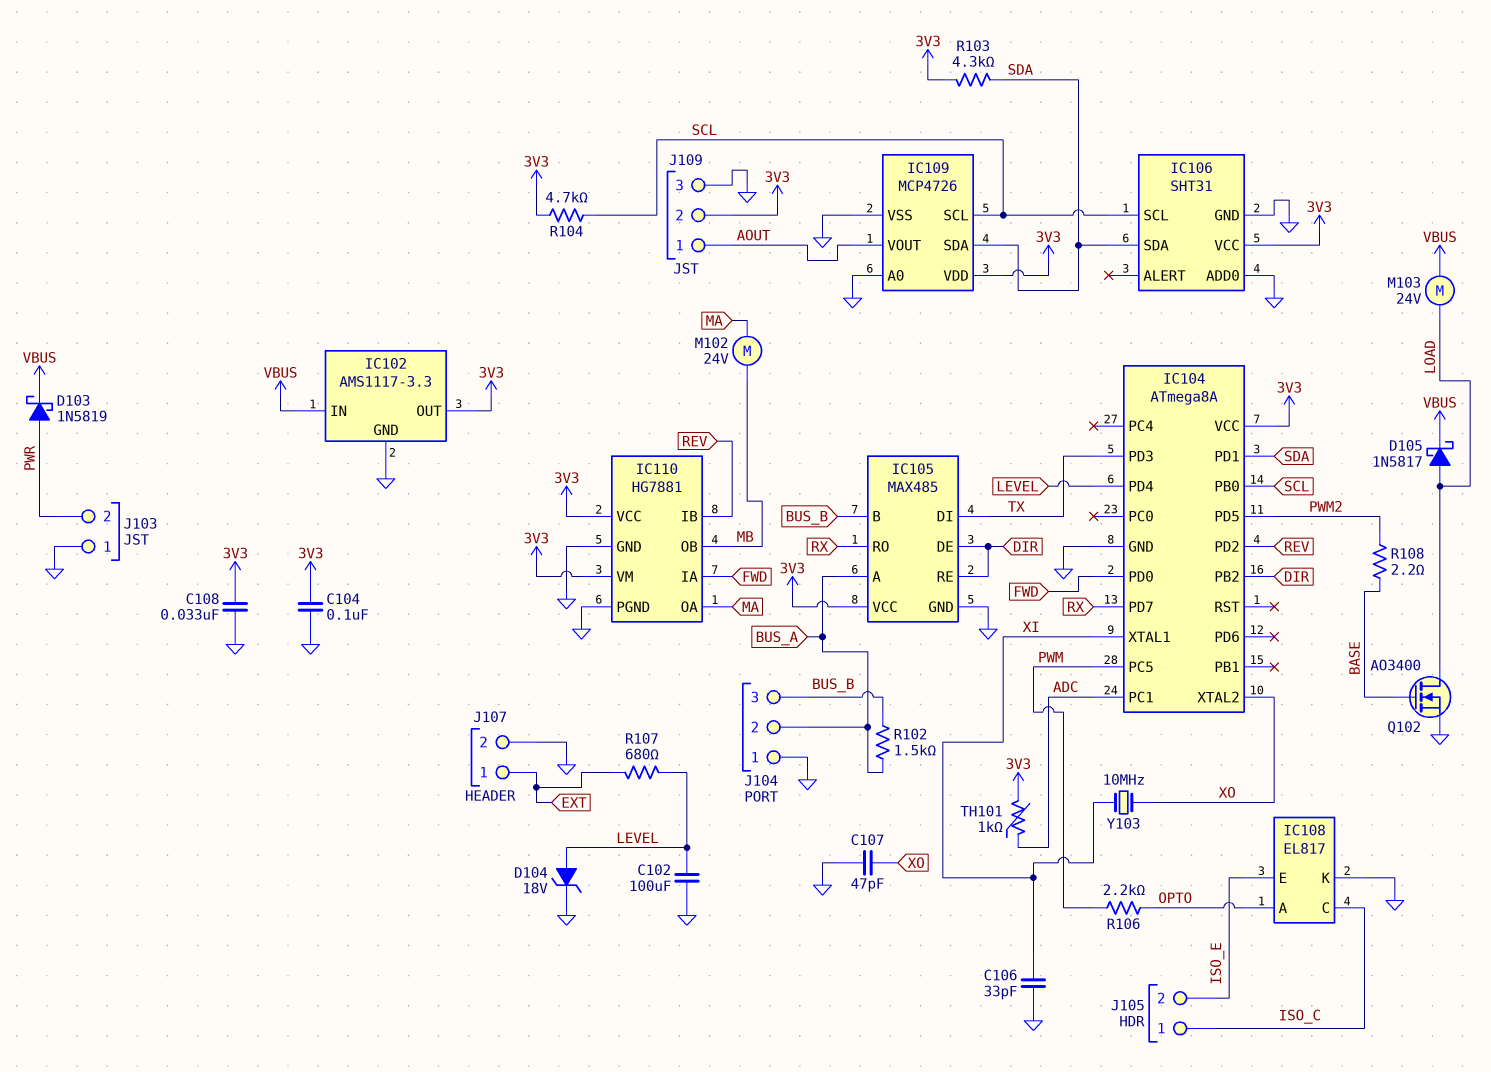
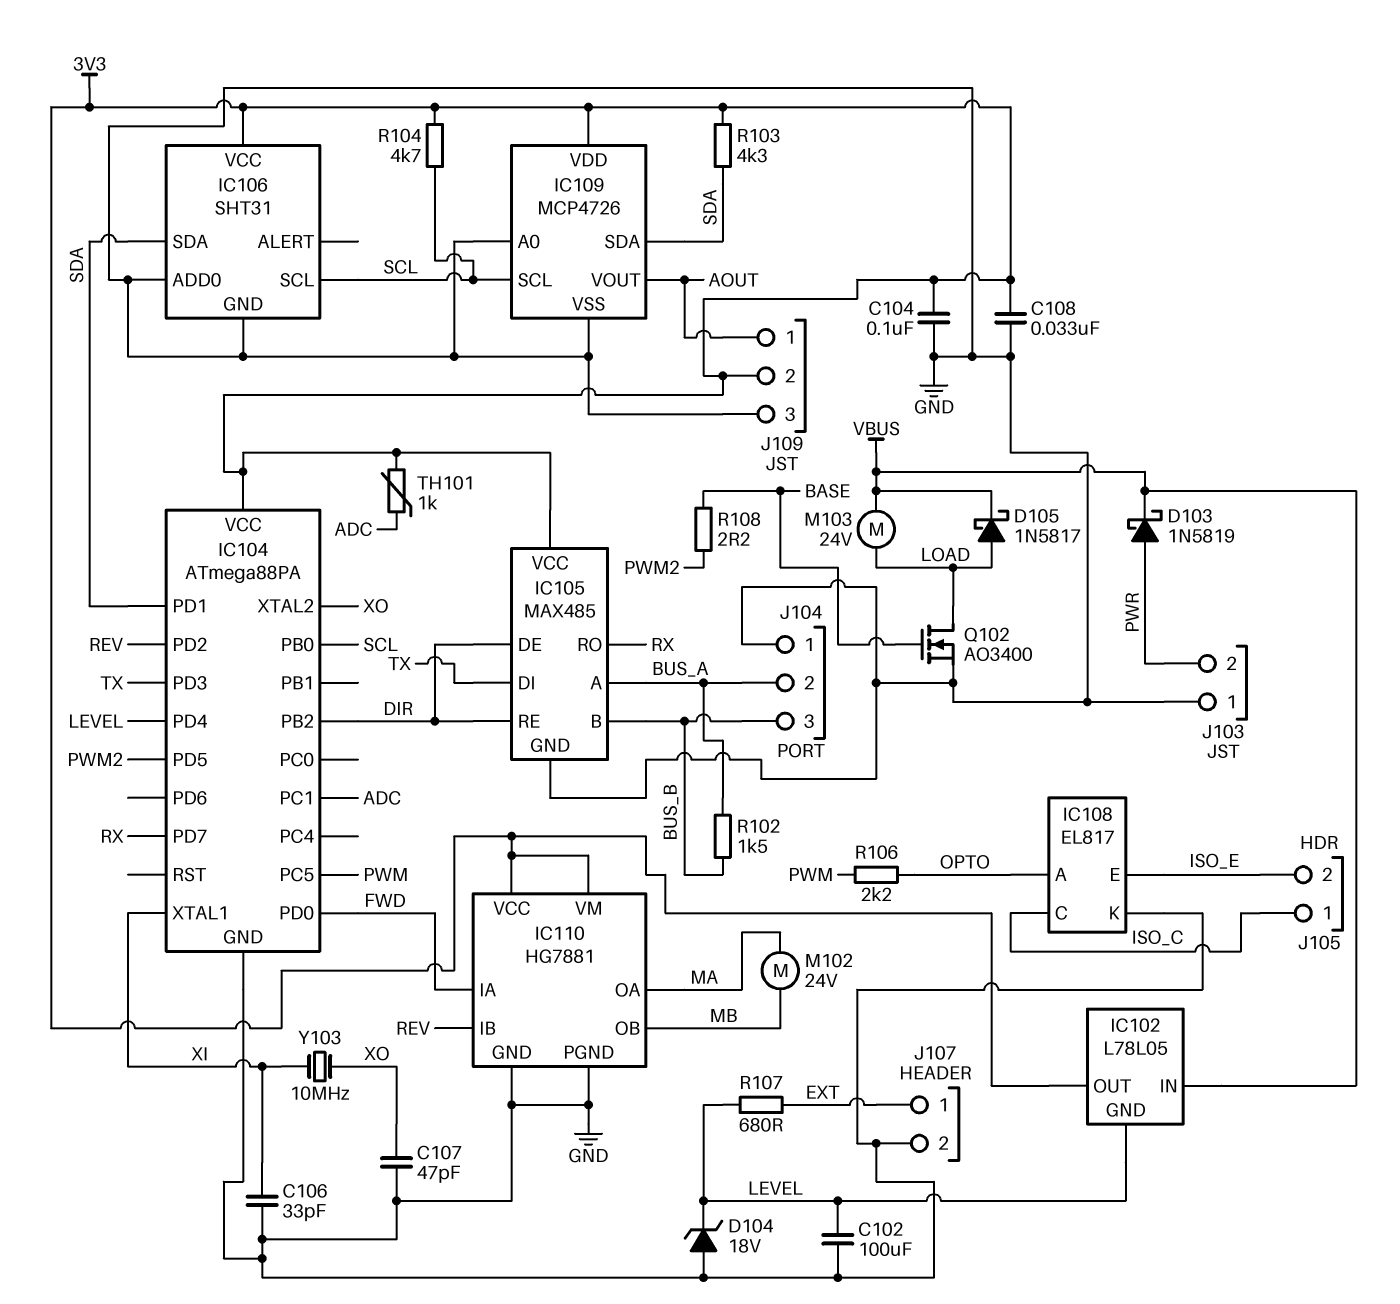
D104: zener 18V (A LEVEL, K GND) -> zener 18V (A GND, K LEVEL)
IC102: AMS1117-3.3 -> L78L05
IC102 pin GND: GND -> LEVEL
IC104: ATmega8A -> ATmega88PA

